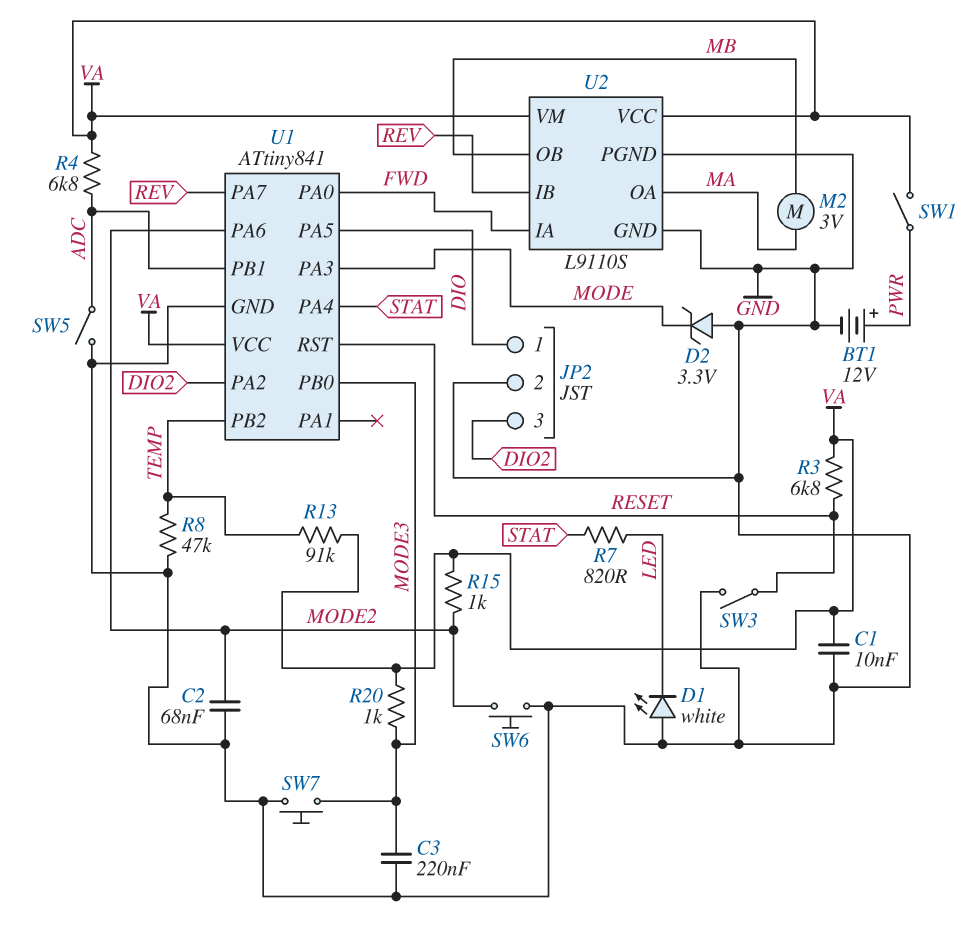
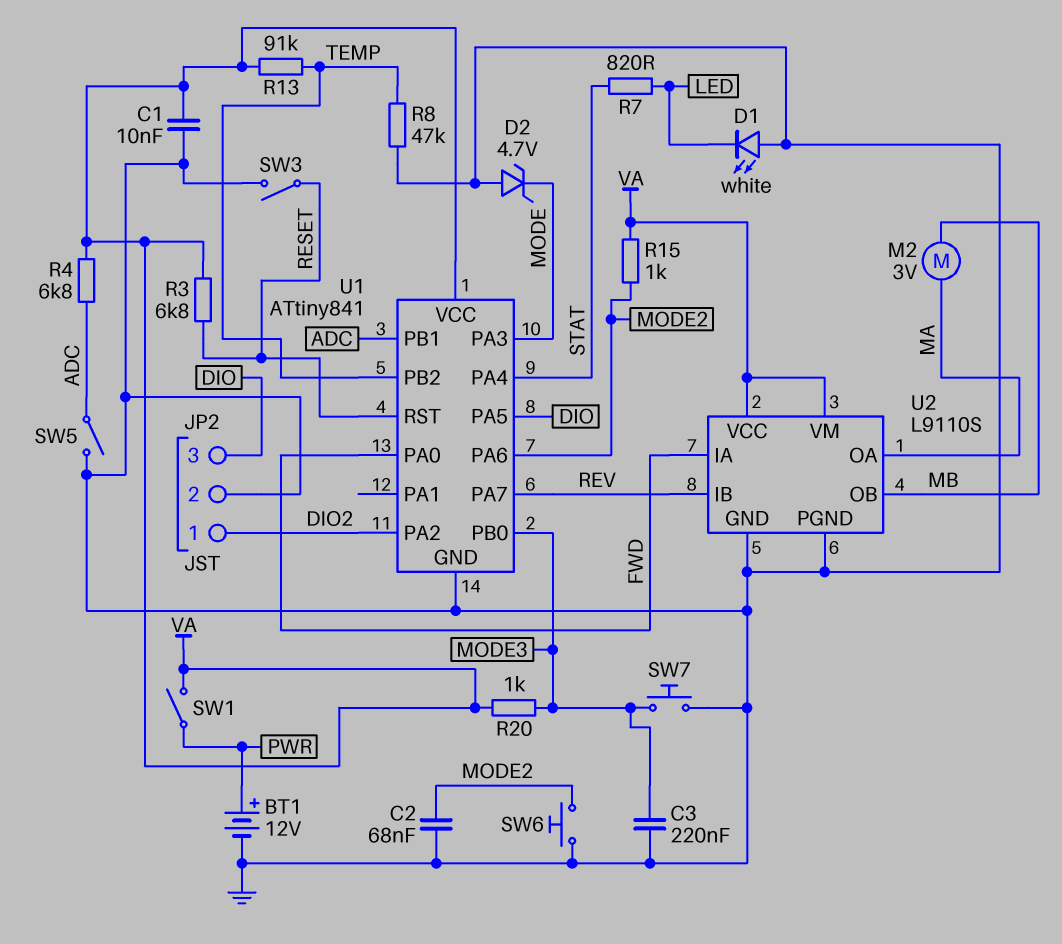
D2: zener 3.3V (A GND, K MODE) -> zener 4.7V (A GND, K MODE)
JP2 pin 1: DIO -> DIO2
JP2 pin 3: DIO2 -> DIO

